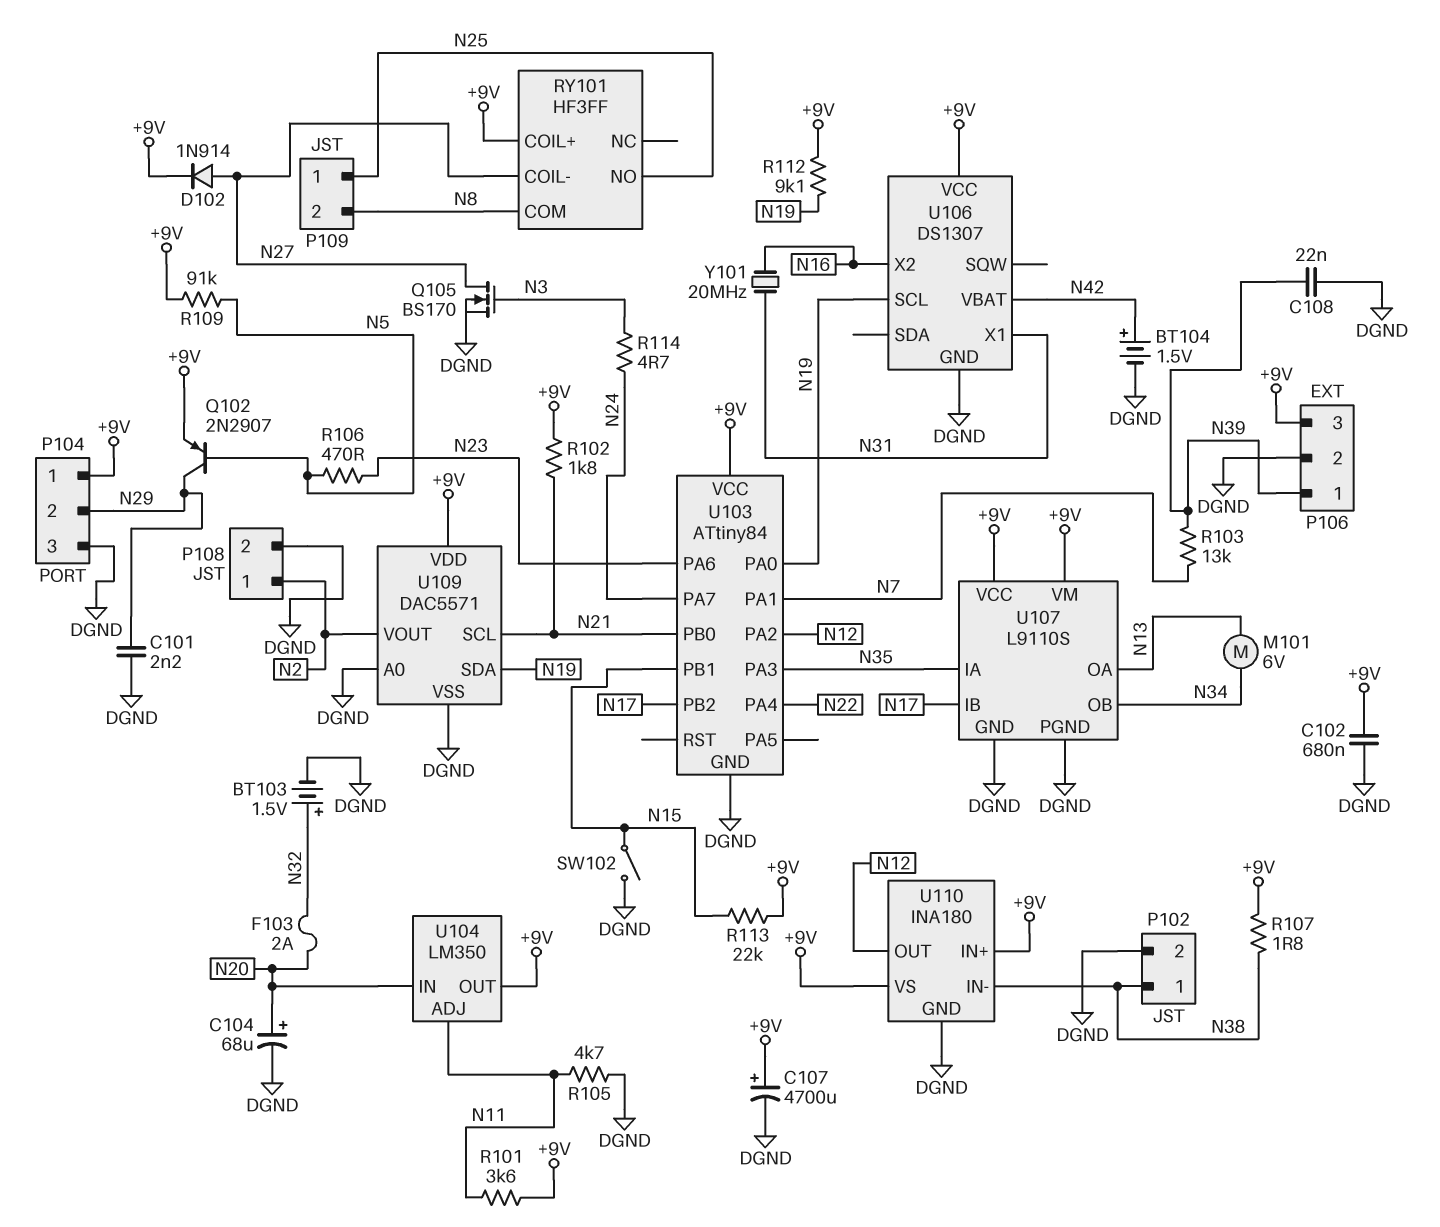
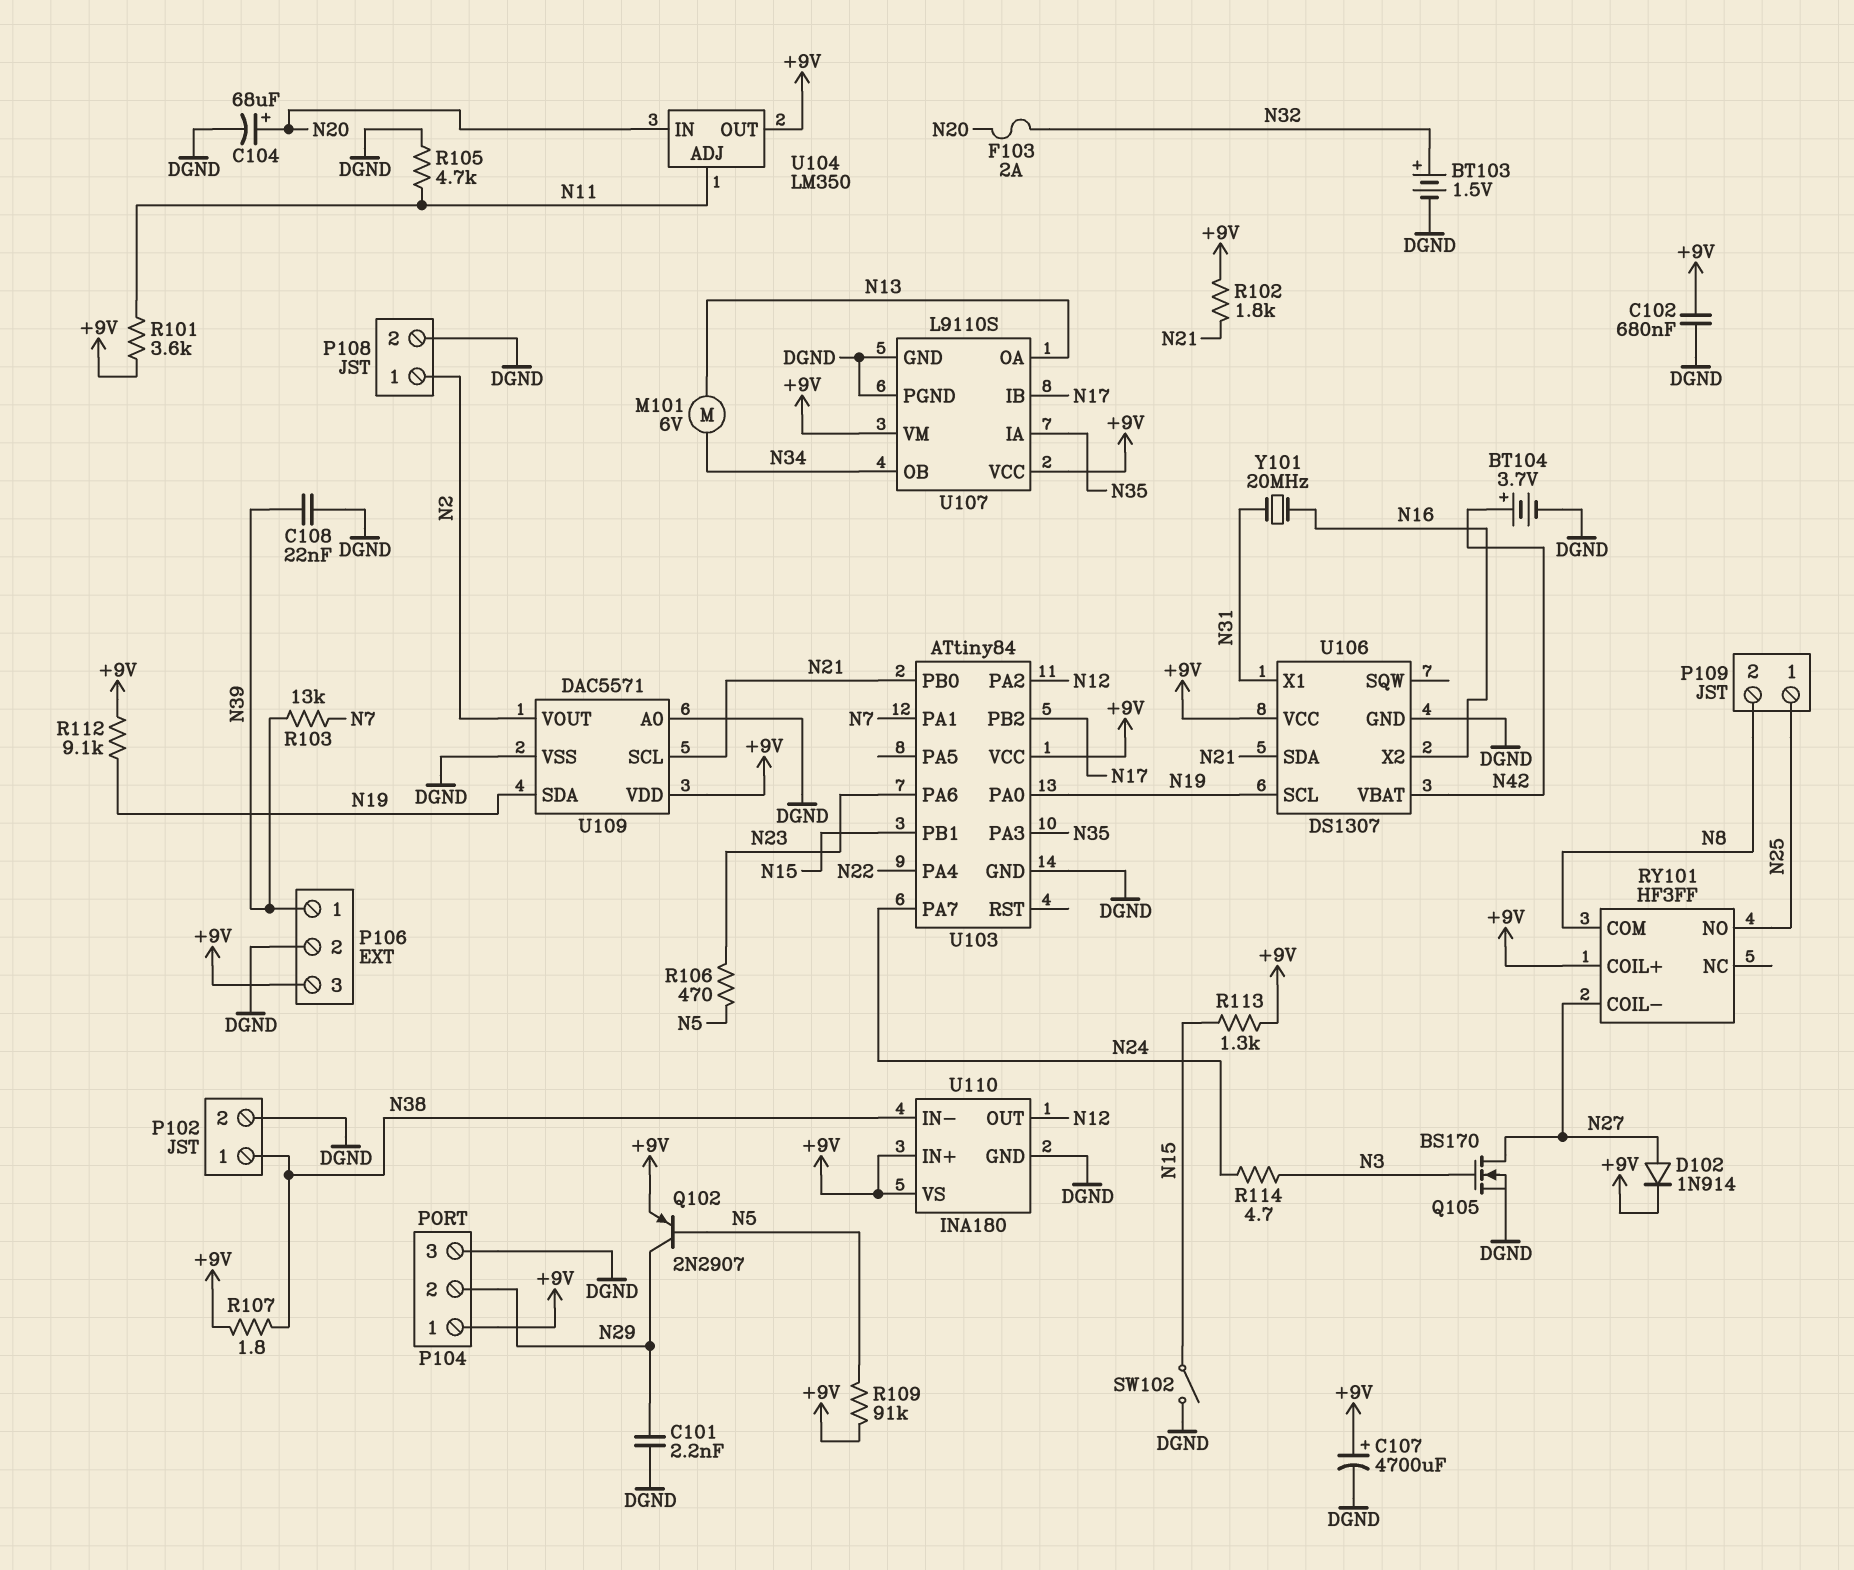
BT104: 1.5V (plus N42, minus DGND) -> 3.7V (plus N42, minus DGND)
R113: 22k (+9V, N15) -> 1.3k (+9V, N15)
U106 pin SDA: none -> N21

